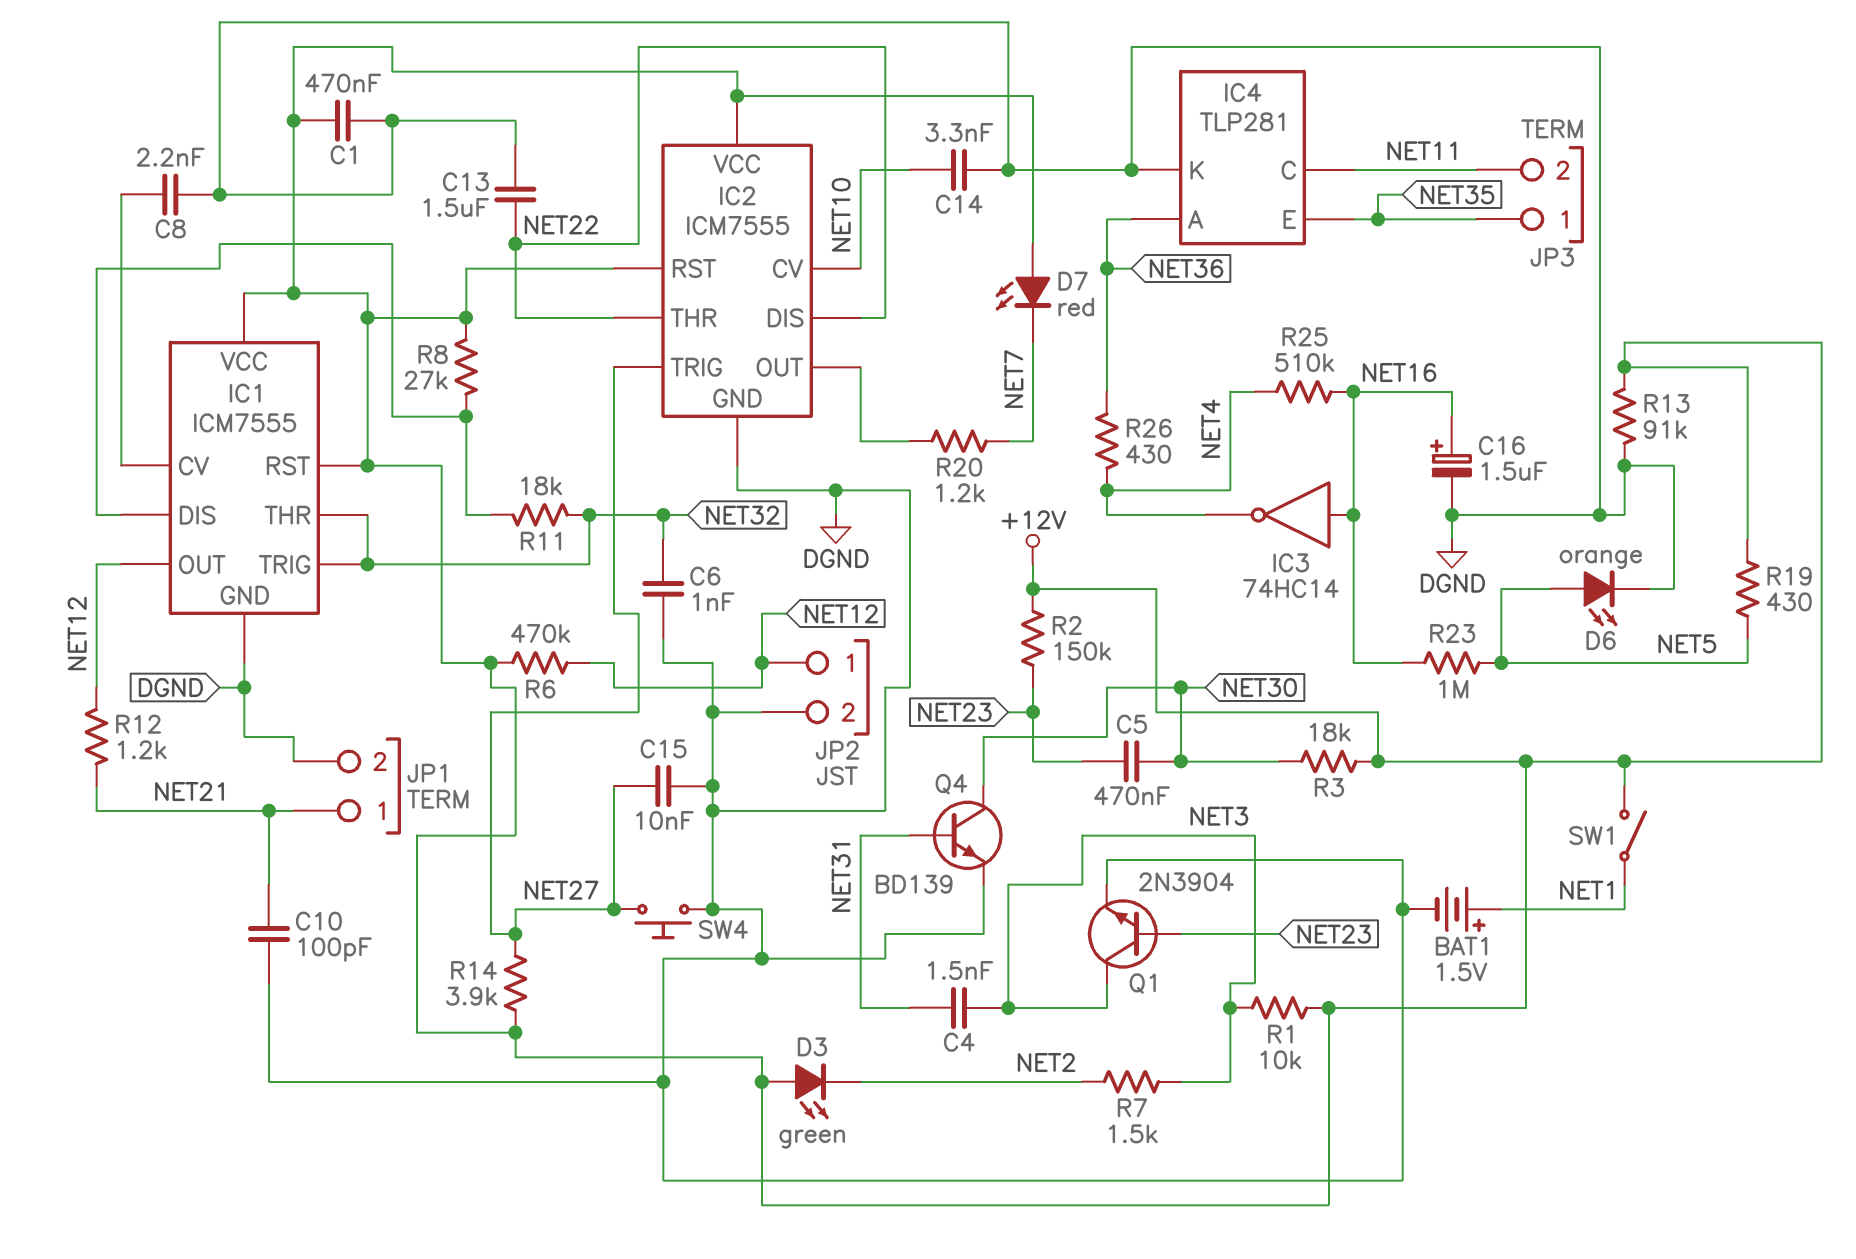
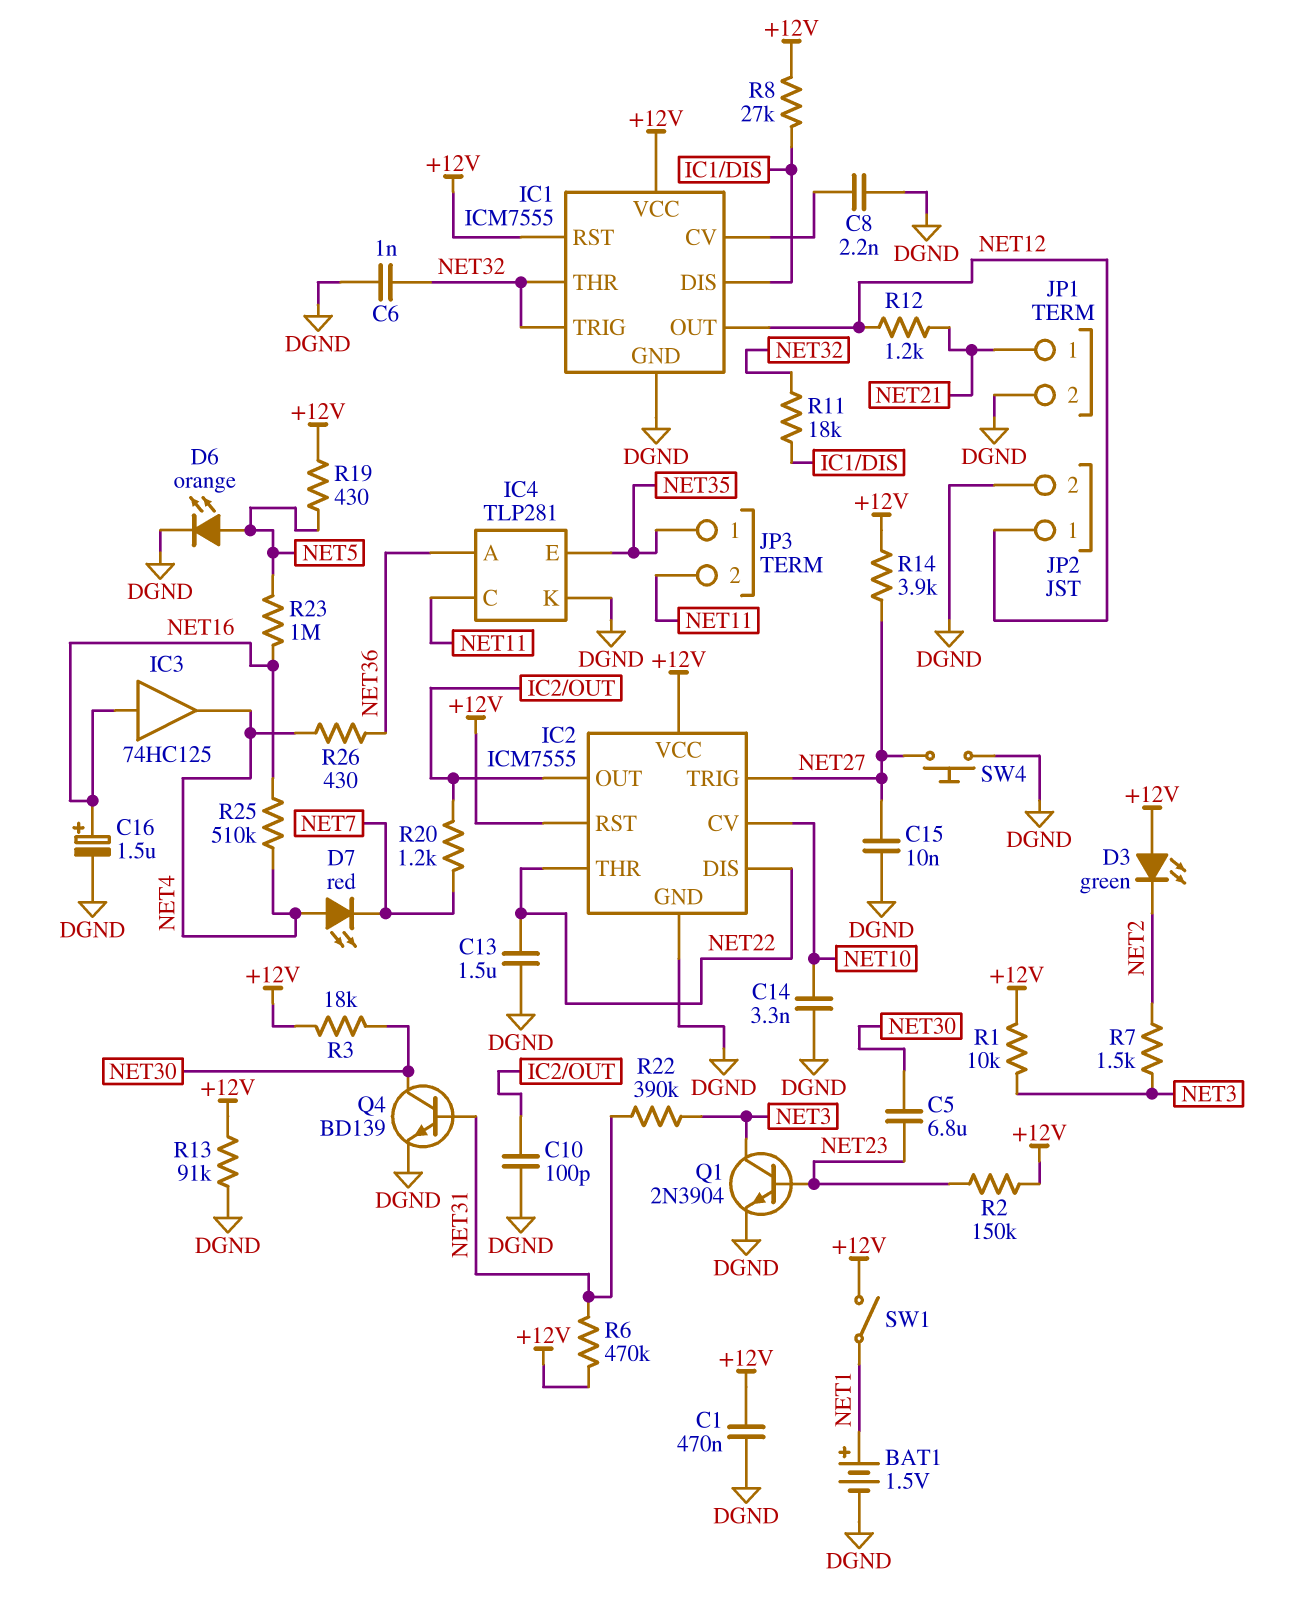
C4: 1.5nF (NET3, NET31) -> none
C5: 470nF (NET23, NET30) -> 6.8uF (NET23, NET30)
C10: 100pF (DGND, NET21) -> 100pF (DGND, IC2/OUT)
D7: LED red (A +12V, K NET7) -> LED red (A NET4, K NET7)
IC3: NOT 74HC14 (in NET16, out NET4) -> buffer 74HC125 (in NET16, out NET4)
R6: 470k (+12V, NET12) -> 470k (+12V, NET31)
R22: none -> 390k (NET3, NET31)

